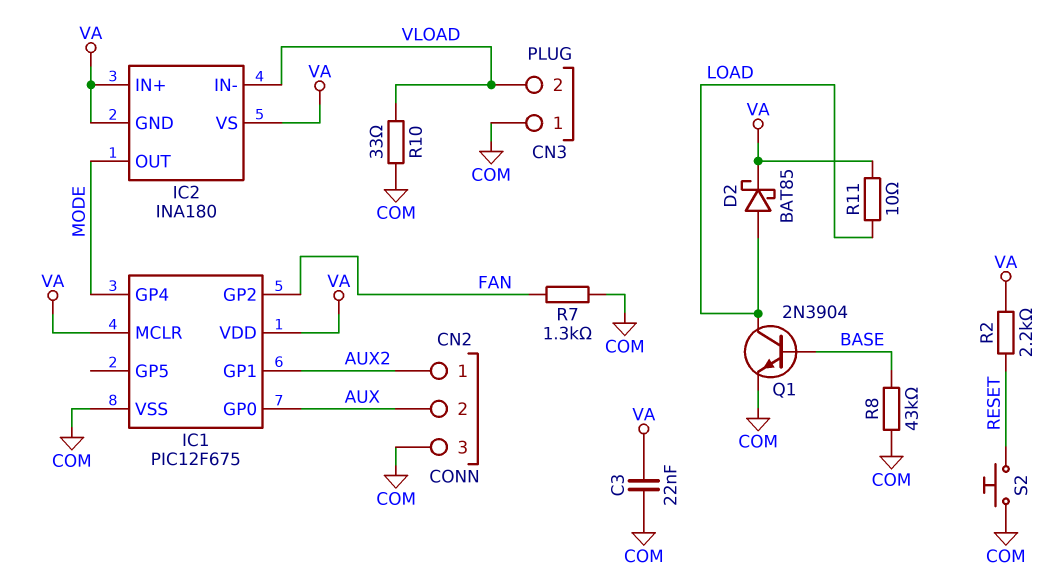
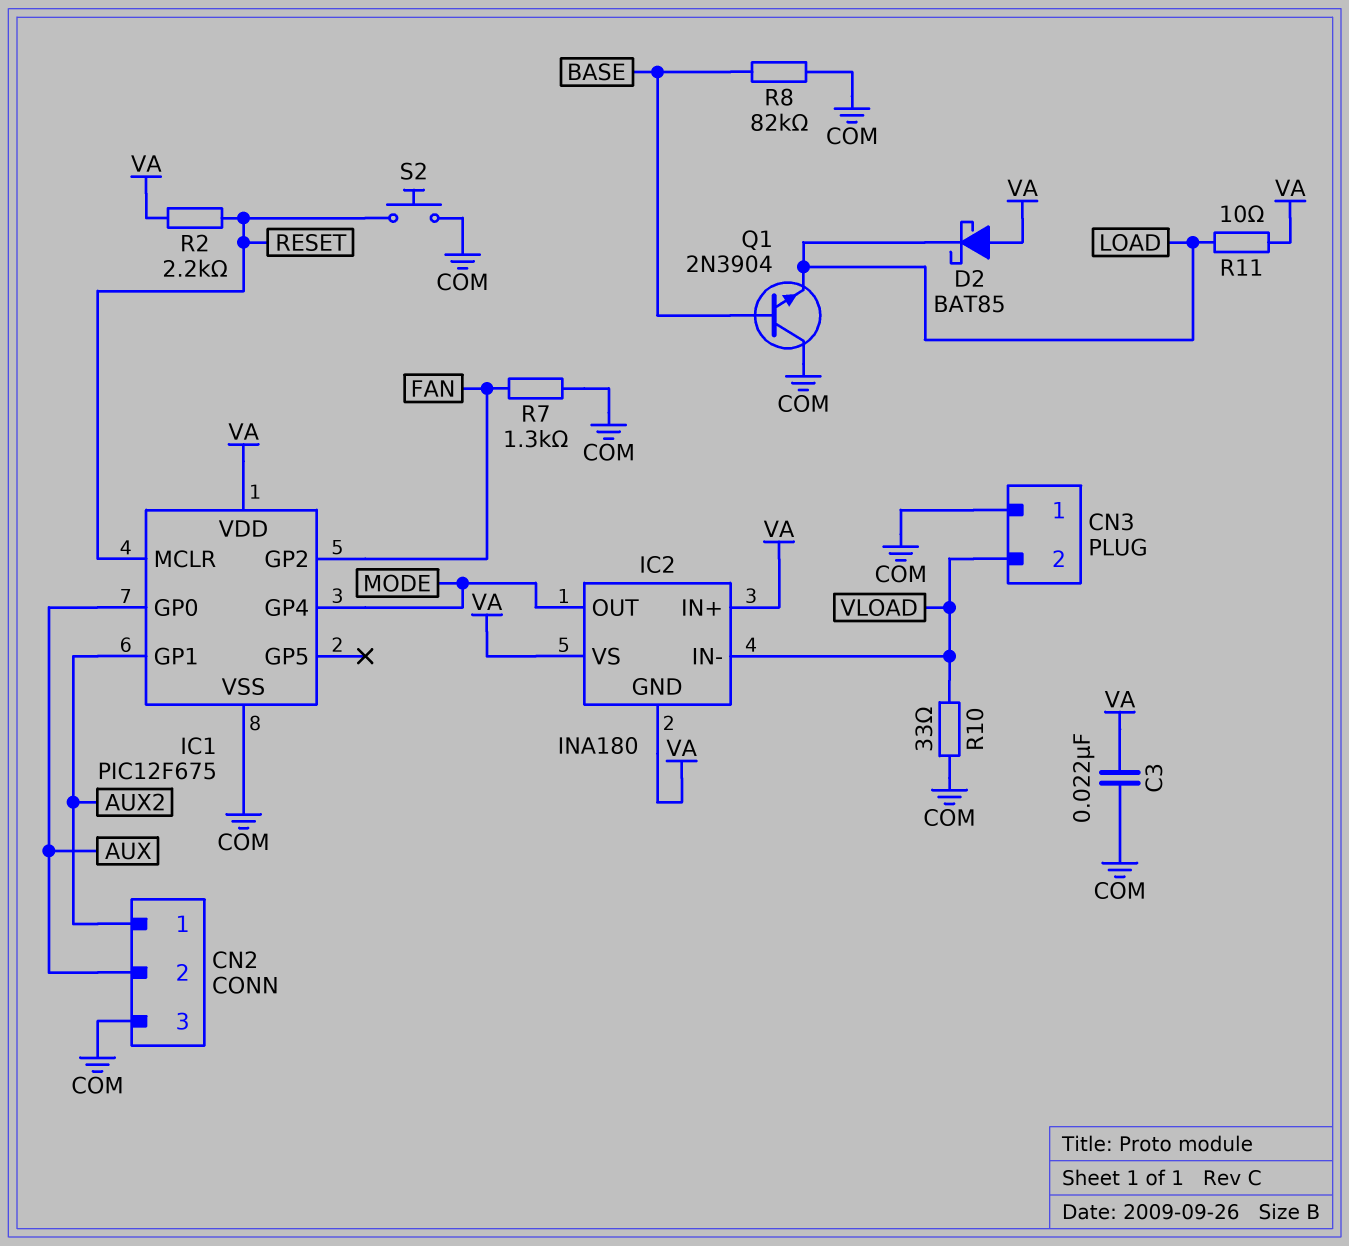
D2: schottky BAT85 (A LOAD, K VA) -> schottky BAT85 (A VA, K LOAD)
IC1 pin MCLR: VA -> RESET
Q1: NPN 2N3904 (B BASE, C LOAD, E COM) -> NPN 2N3904 (B BASE, C COM, E LOAD)
R8: 43k (BASE, COM) -> 82k (BASE, COM)

